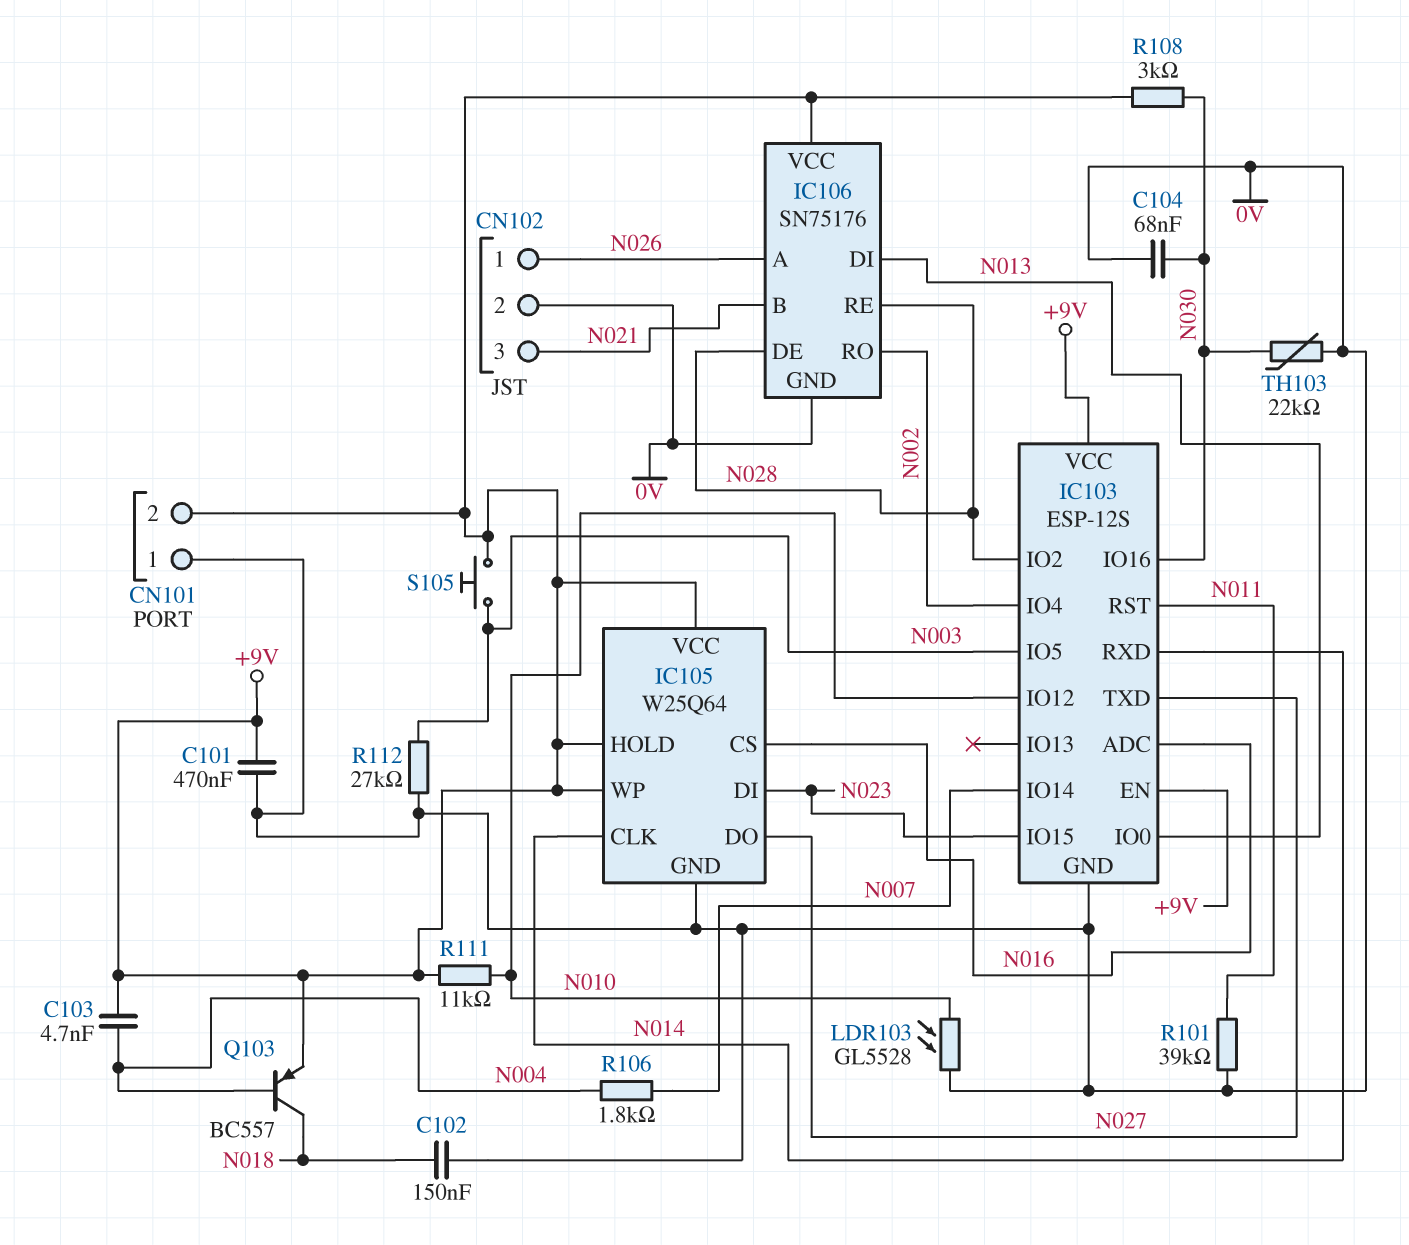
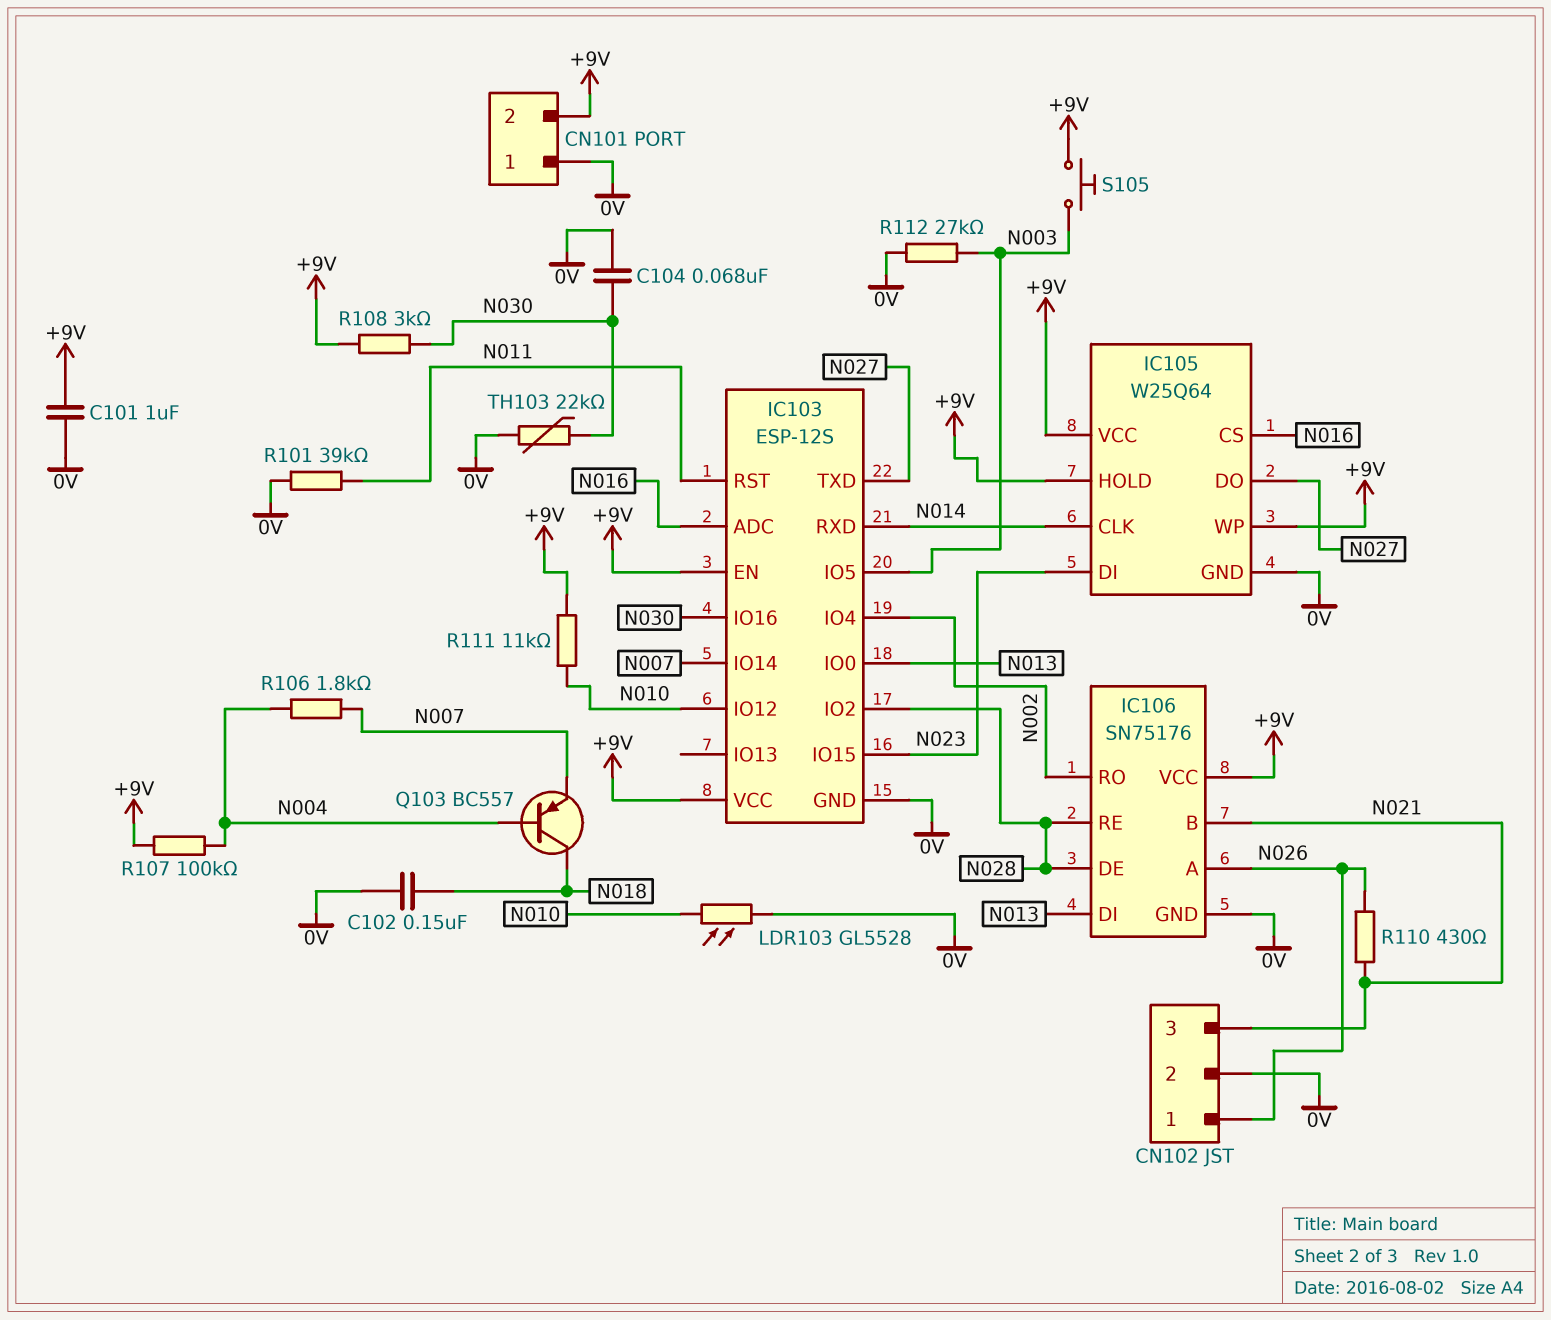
C101: 470nF (+9V, 0V) -> 1uF (+9V, 0V)
C103: 4.7nF (+9V, N004) -> none
Q103: PNP BC557 (B N004, C N018, E +9V) -> PNP BC557 (B N004, C N018, E N007)
R107: none -> 100k (+9V, N004)
R110: none -> 430 (N021, N026)

